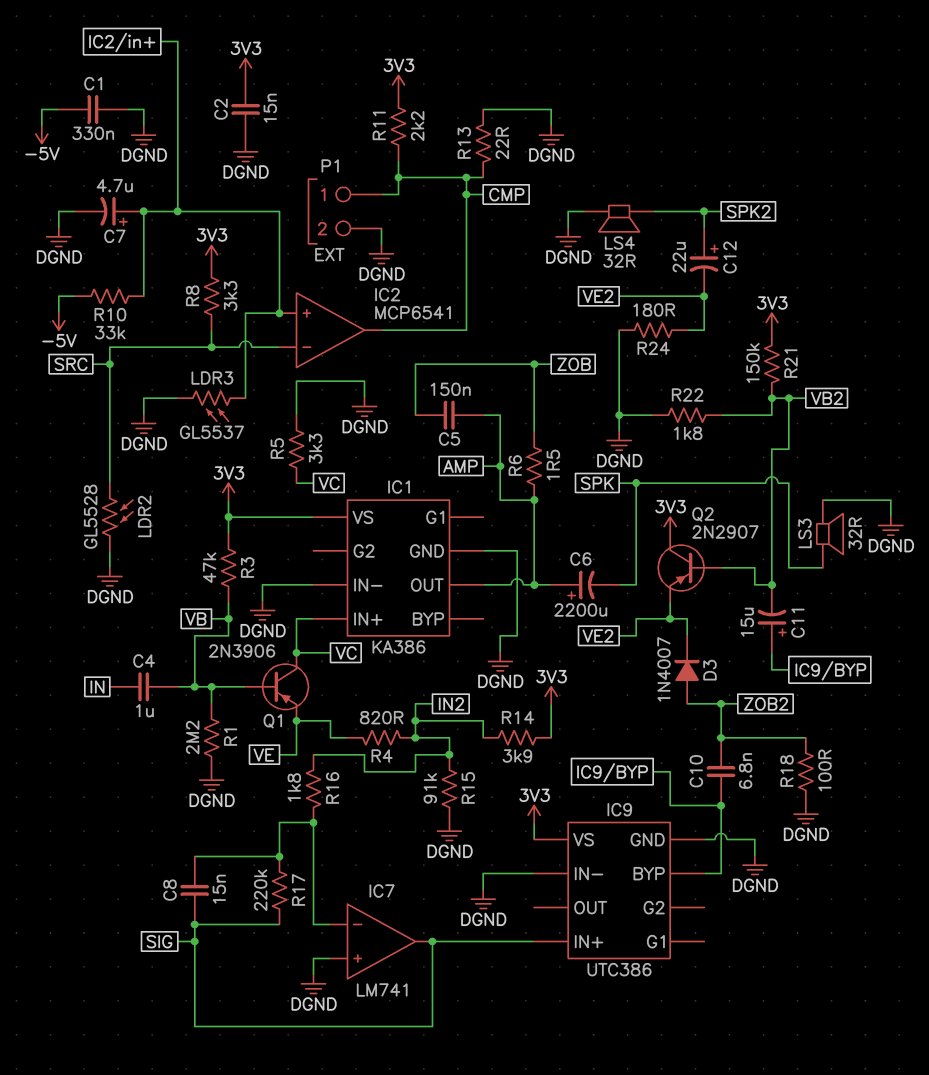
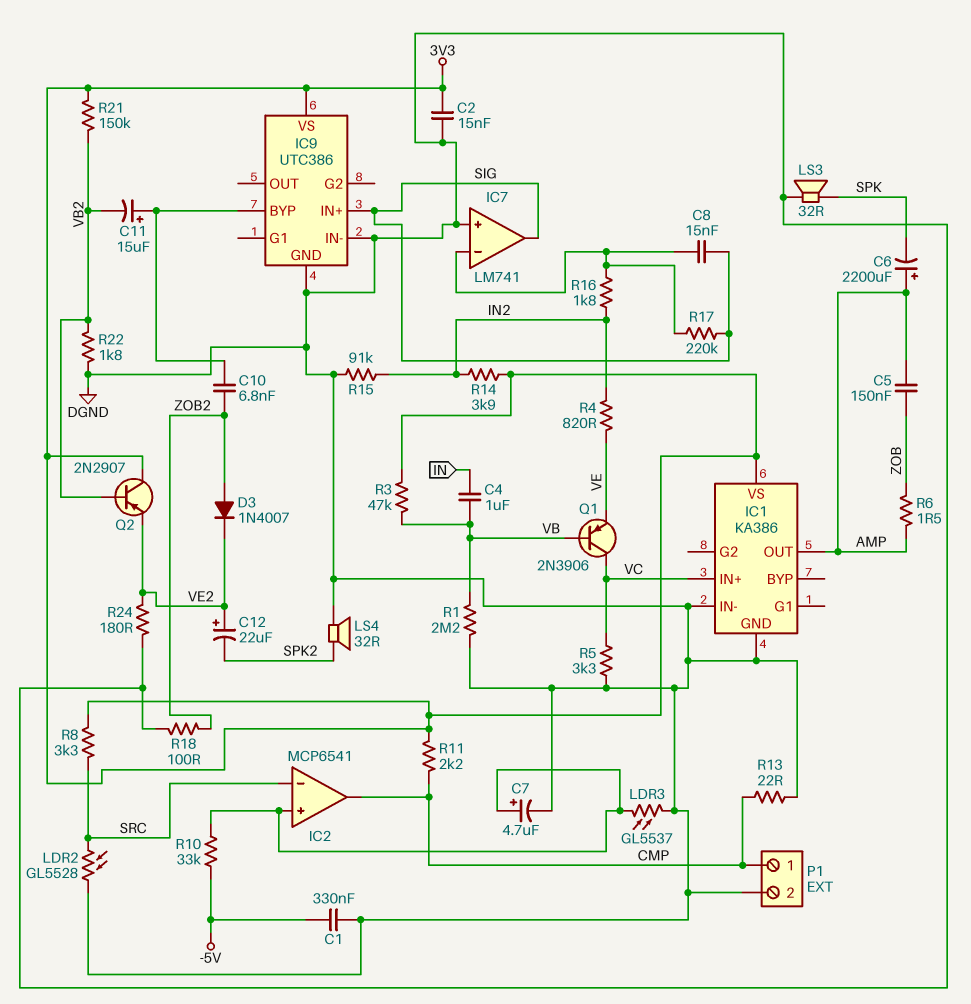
C12: 22uF (plus SPK2, minus VE2) -> 22uF (plus VE2, minus SPK2)

